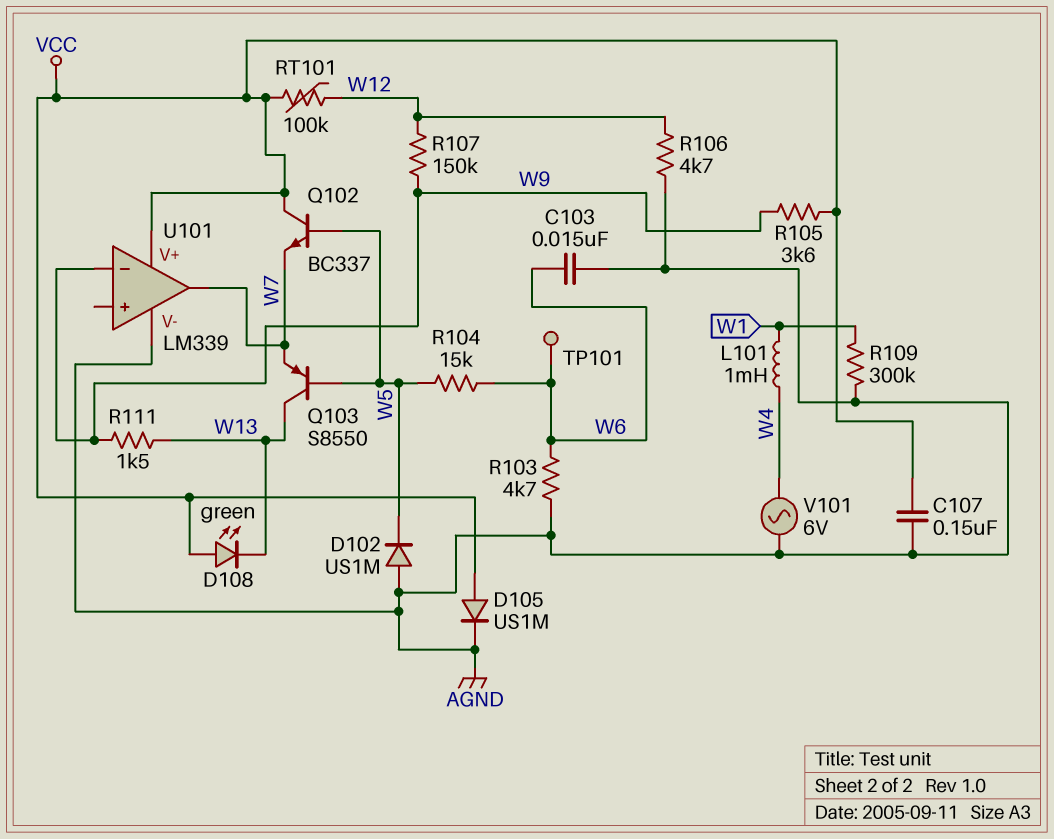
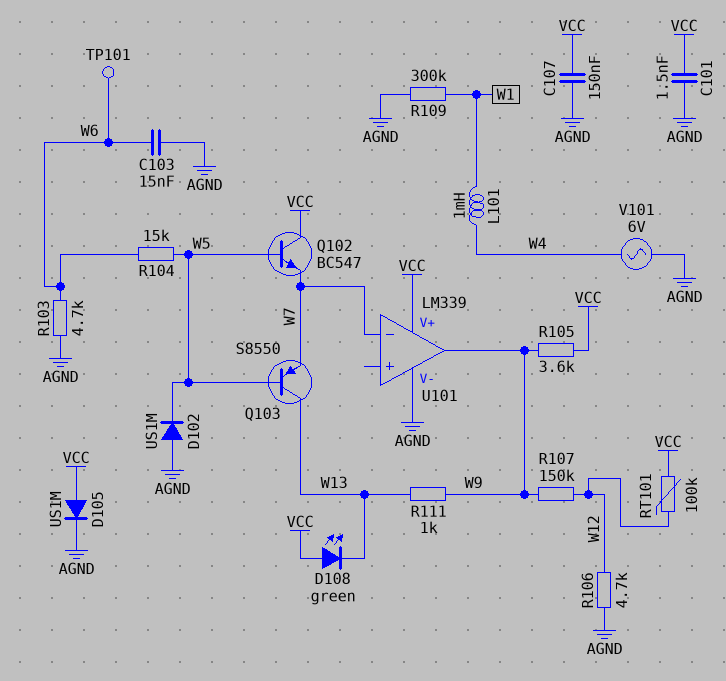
C101: none -> 1.5nF (AGND, VCC)
Q102: NPN BC337 (B W5, C VCC, E W7) -> NPN BC547 (B W5, C VCC, E W7)
R111: 1.5k (W9, W13) -> 1k (W9, W13)
U101 pin in-: W9 -> W7
U101 pin out: W7 -> W9

